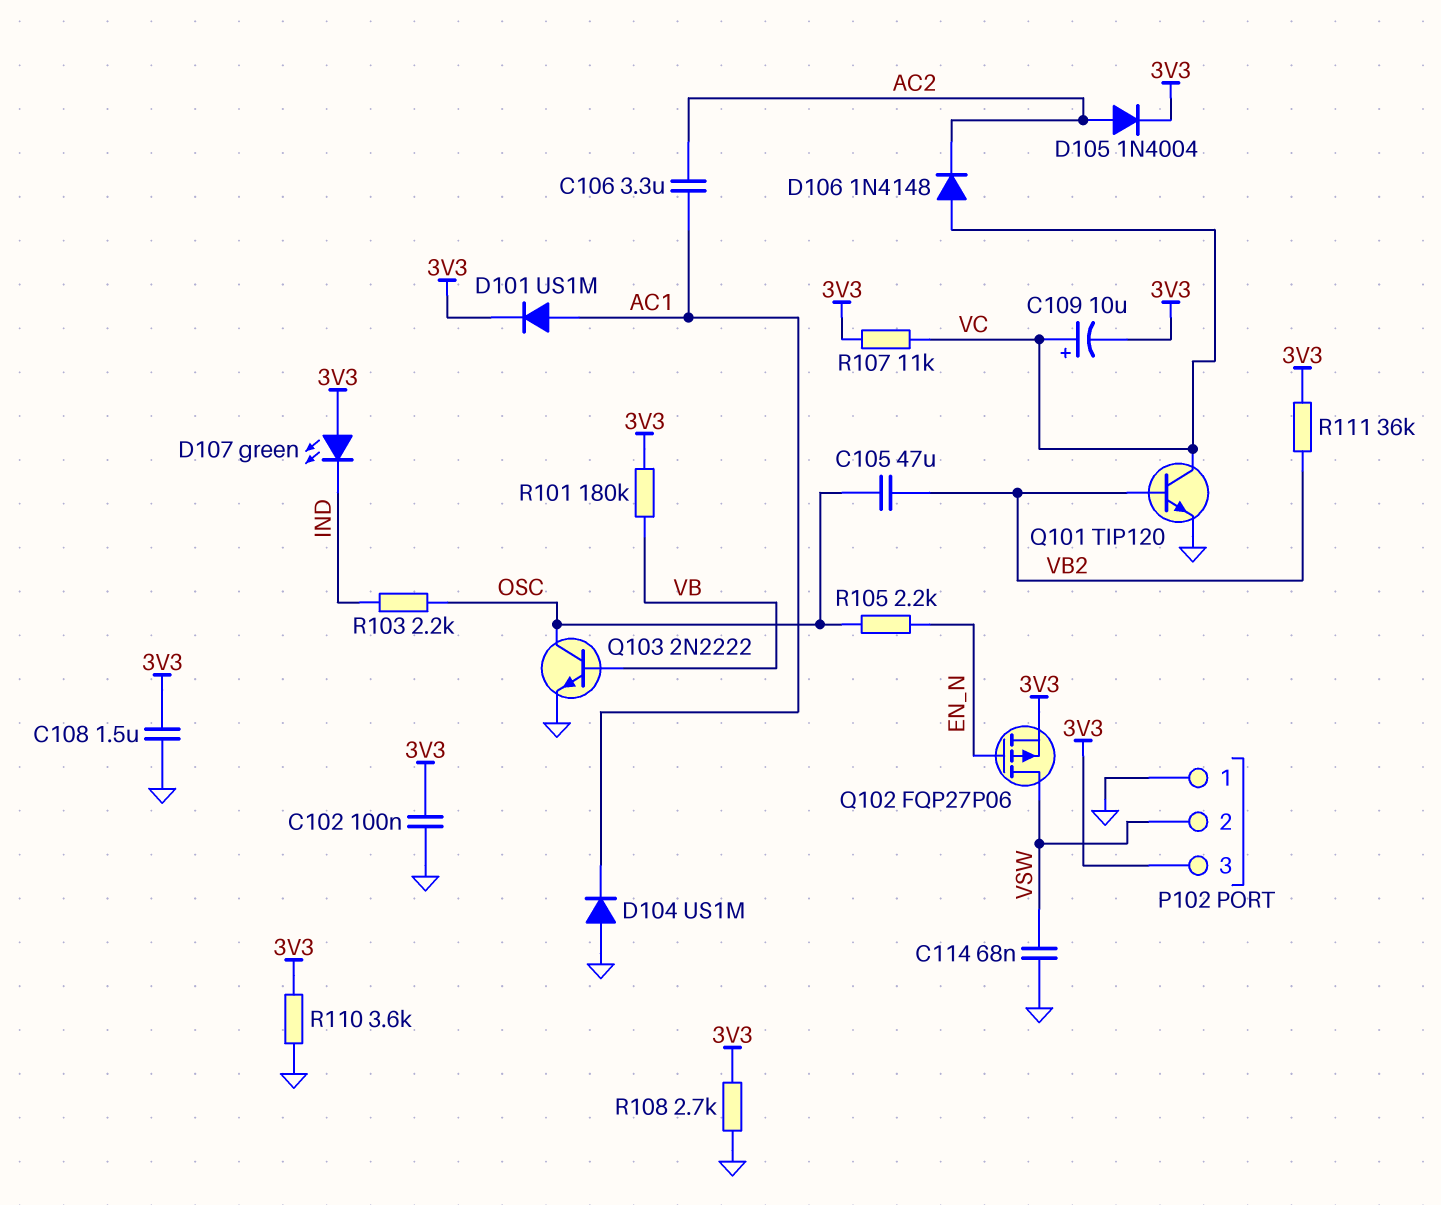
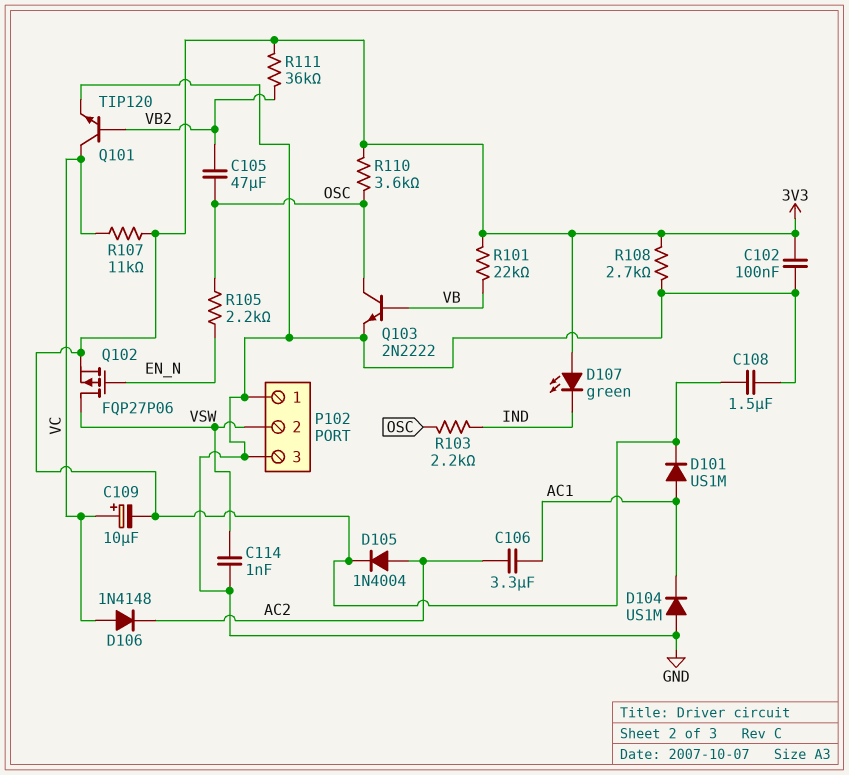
C114: 68nF (GND, VSW) -> 1nF (GND, VSW)
P102 pin 3: 3V3 -> GND
R101: 180k (3V3, VB) -> 22k (3V3, VB)
R110: 3.6k (3V3, GND) -> 3.6k (3V3, OSC)

